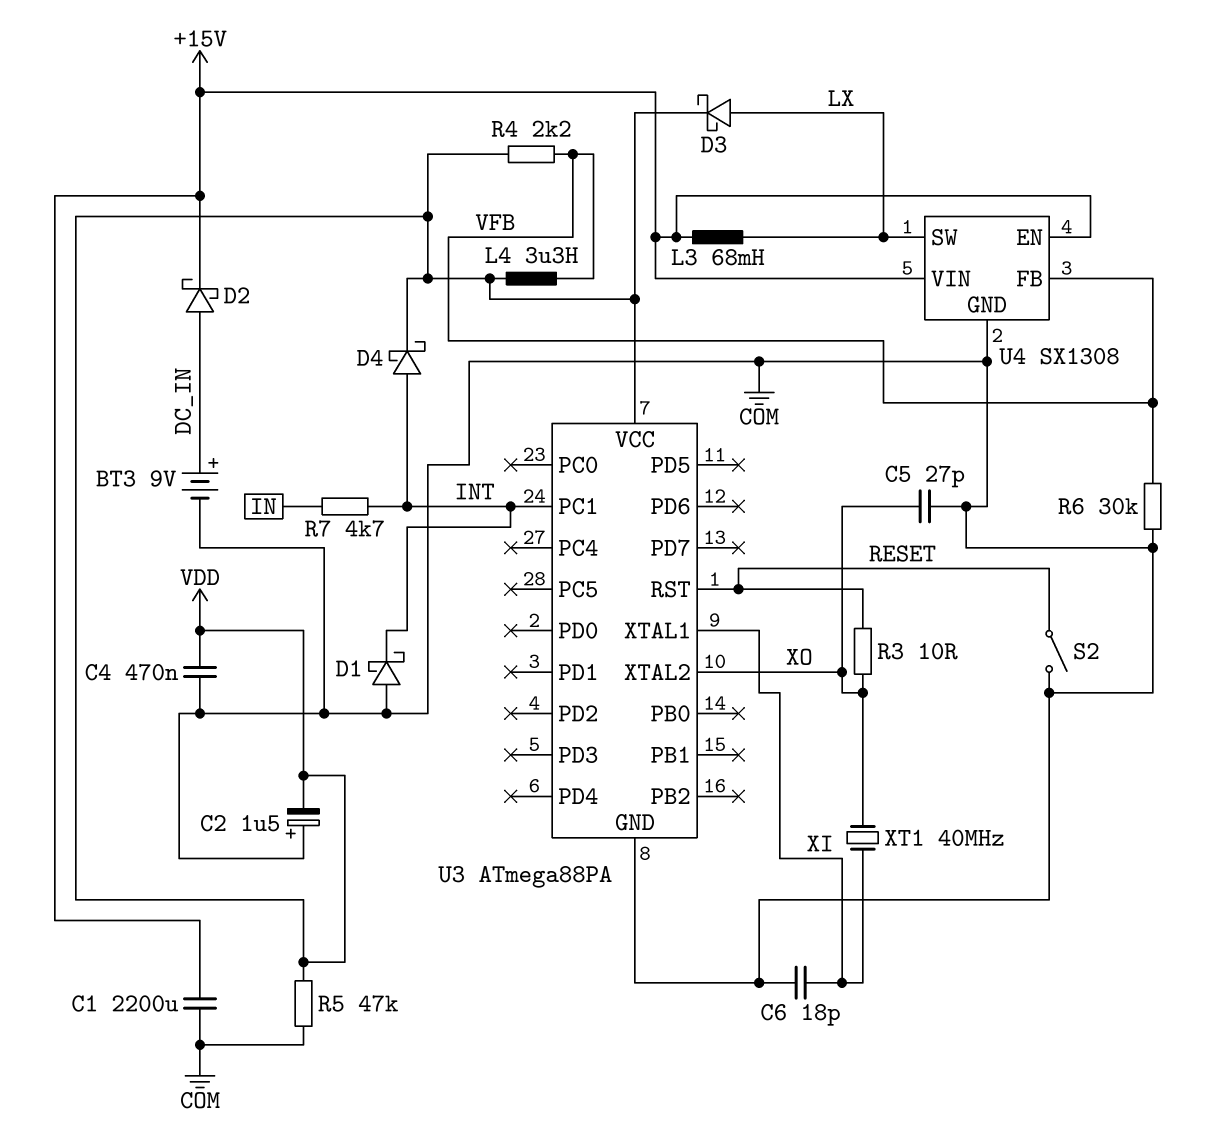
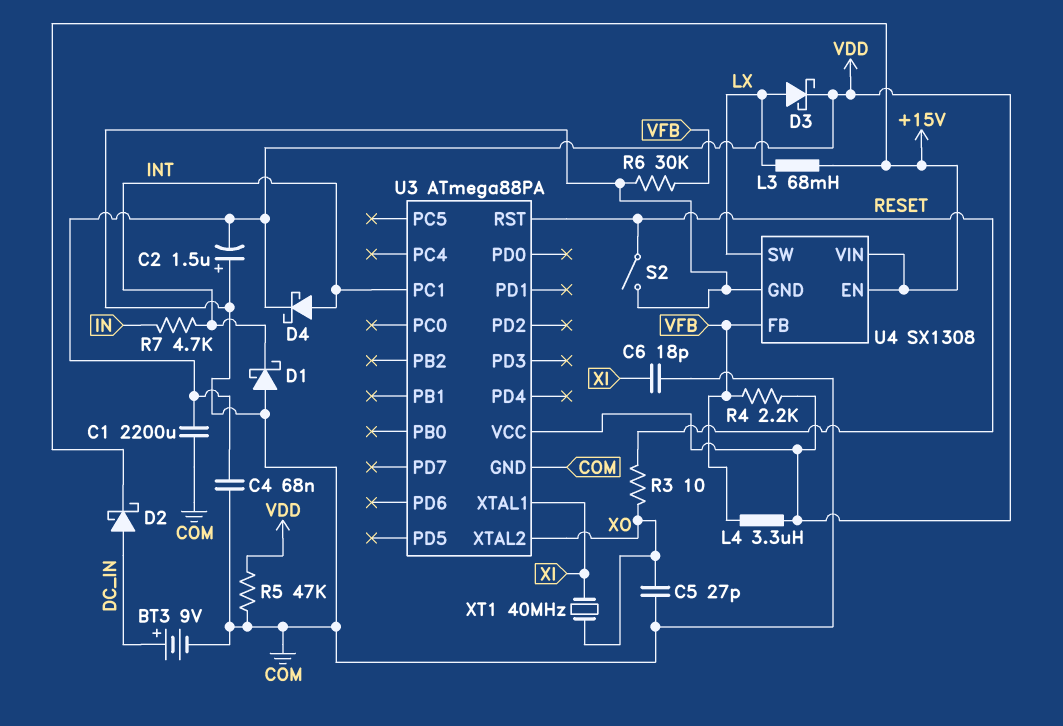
C1: 2200uF (+15V, COM) -> 2200uF (COM, VDD)
C4: 470nF (COM, VDD) -> 68nF (COM, VDD)

